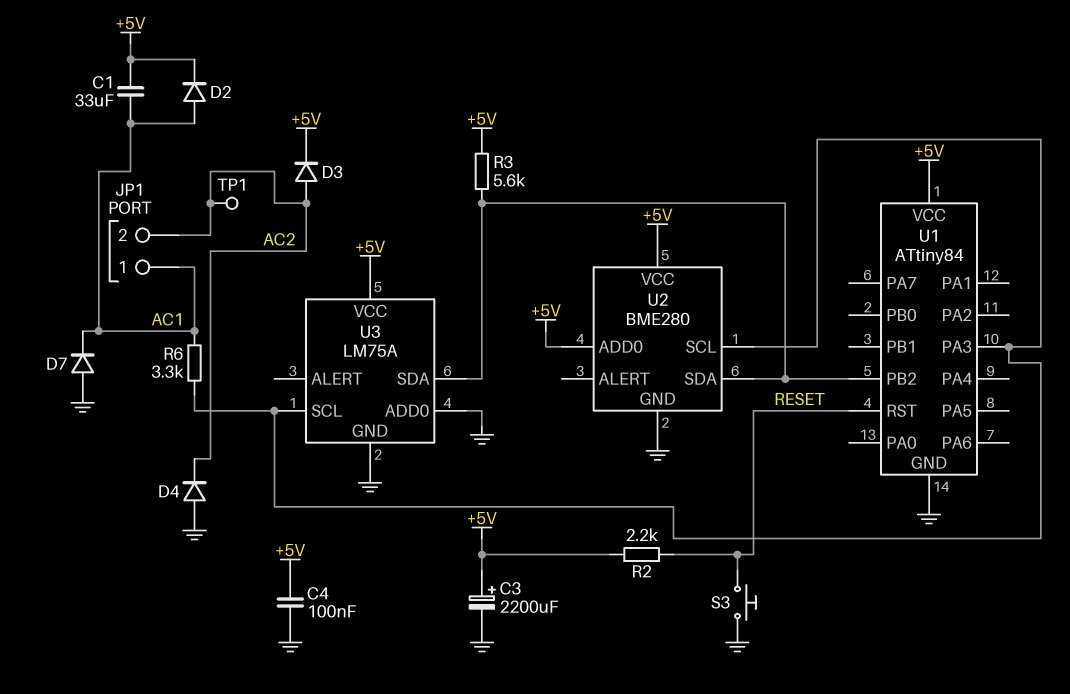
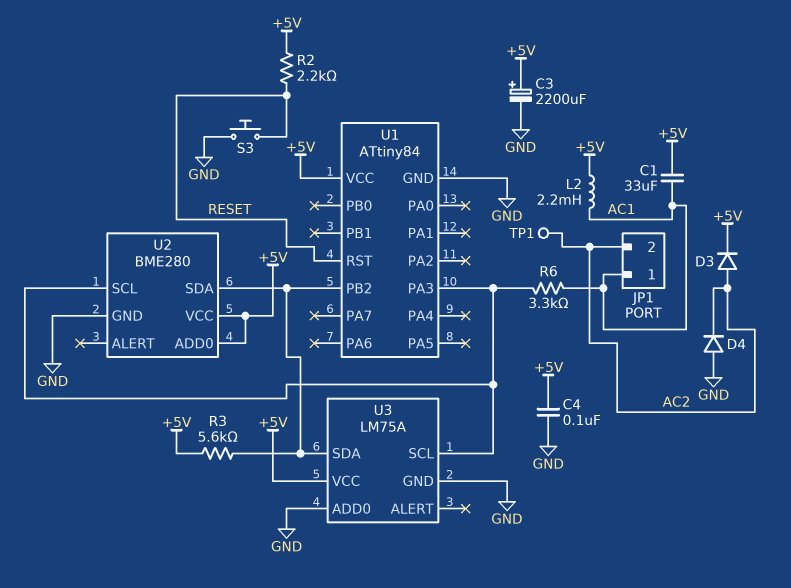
D2: diode (A AC1, K +5V) -> none
D7: diode (A GND, K AC1) -> none
L2: none -> 2.2mH (+5V, AC1)

